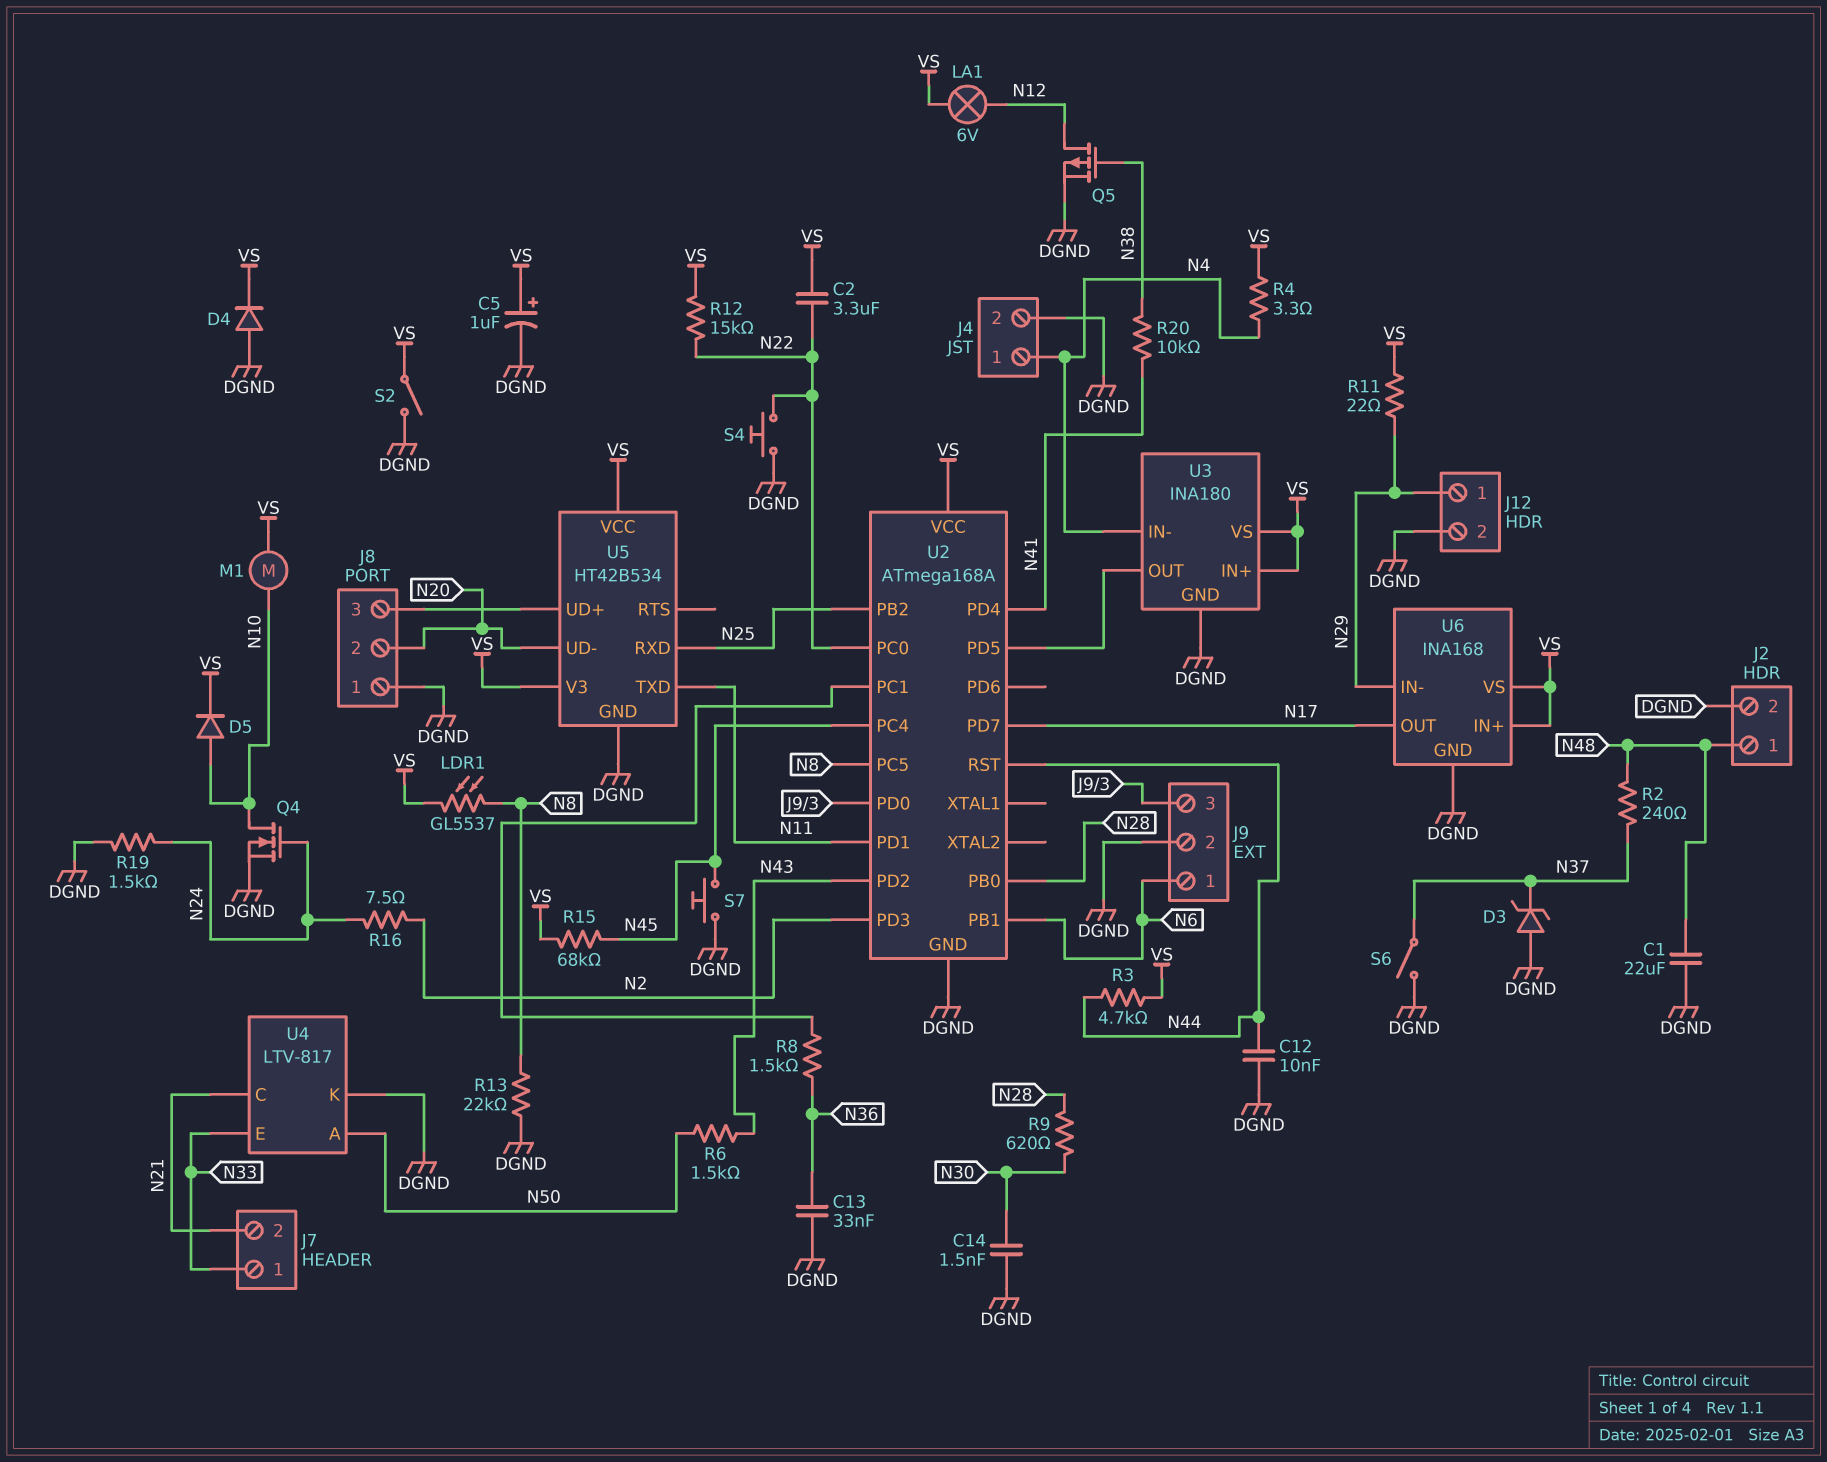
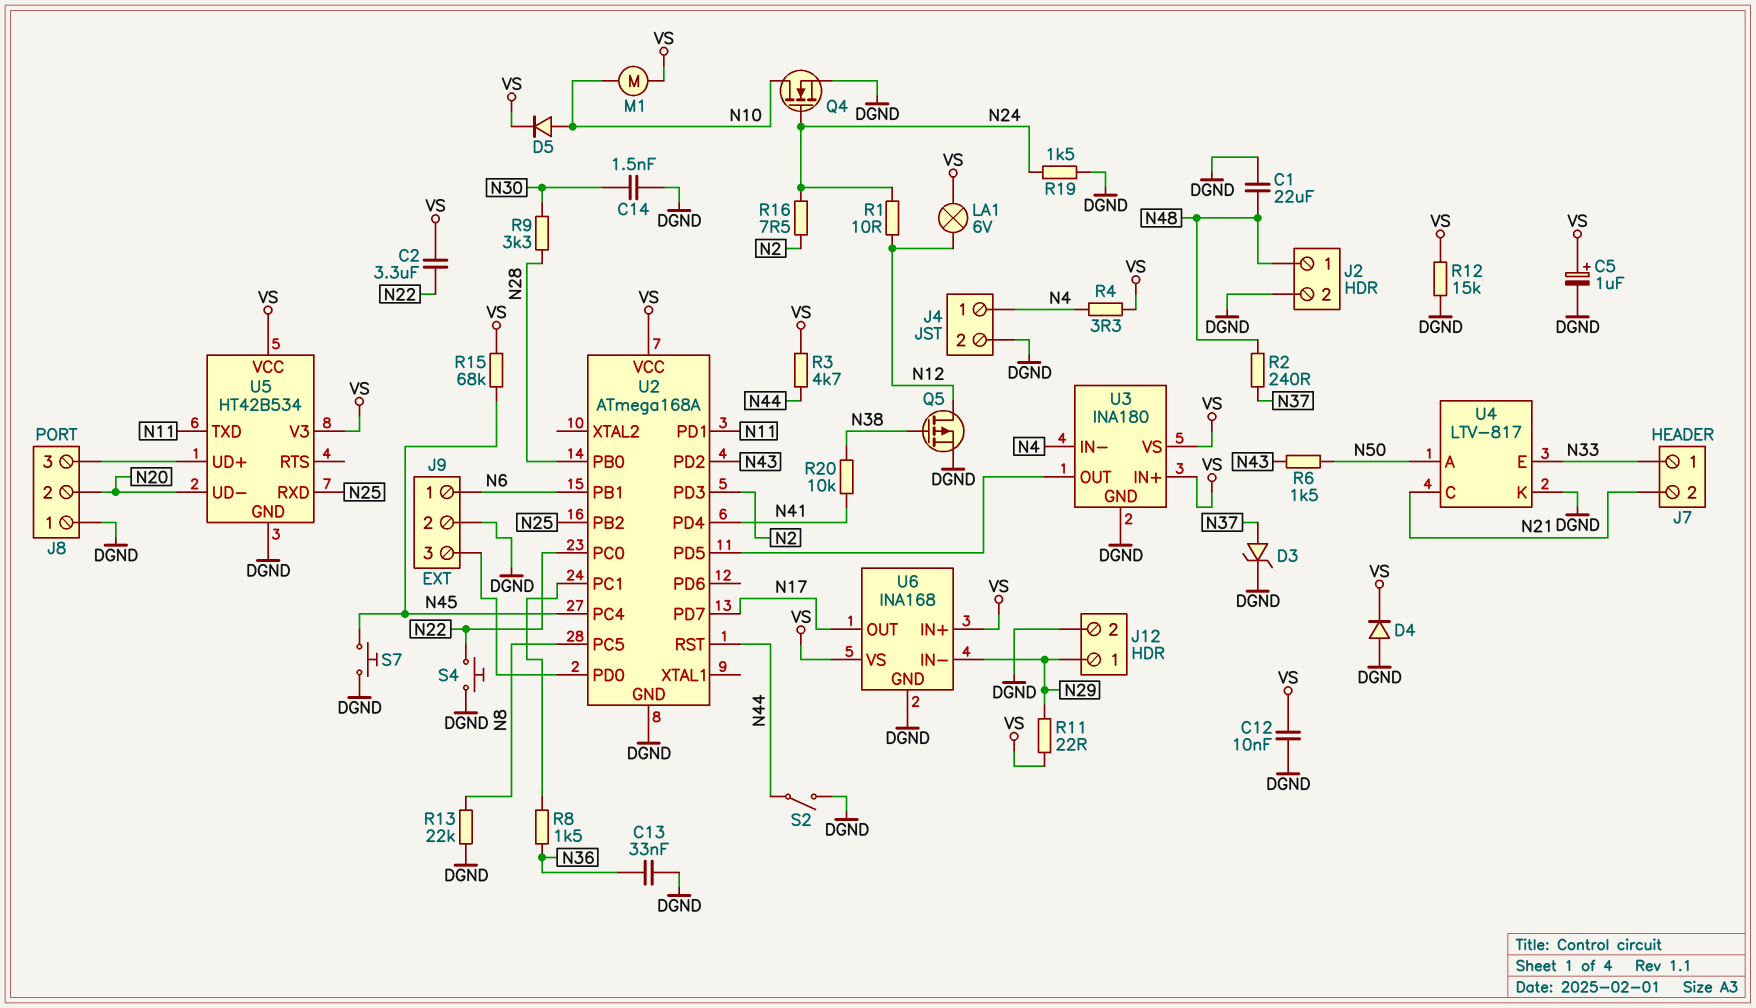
C12: 10nF (DGND, N44) -> 10nF (DGND, VS)
D3: zener (A DGND, K N37) -> zener (A N37, K DGND)
LDR1: GL5537 (N8, VS) -> none
R1: none -> 10 (N12, N24)
R9: 620 (N28, N30) -> 3.3k (N28, N30)
R12: 15k (N22, VS) -> 15k (DGND, VS)
S2: switch (DGND, VS) -> switch (DGND, N44)
S6: switch (DGND, N37) -> none

